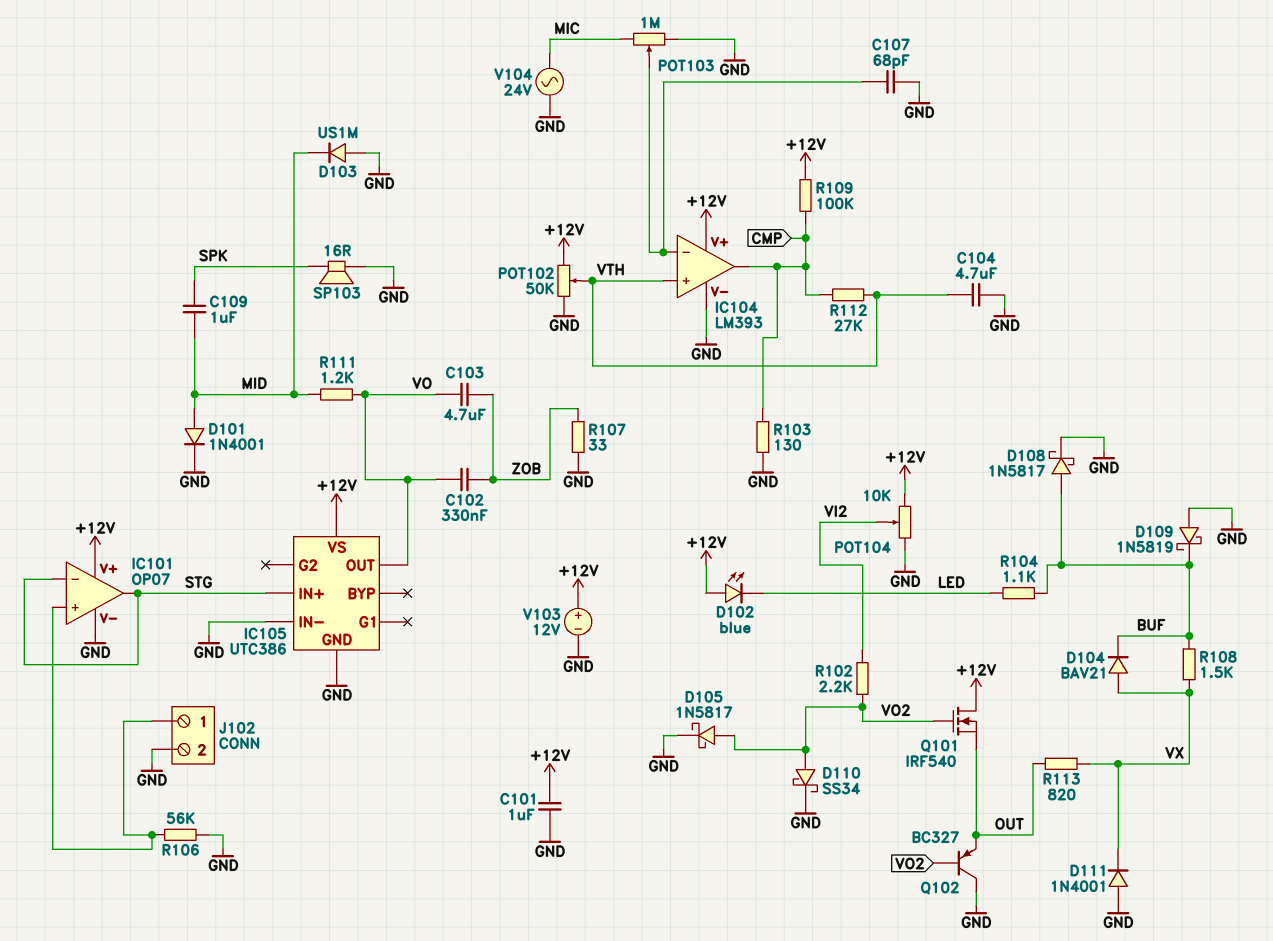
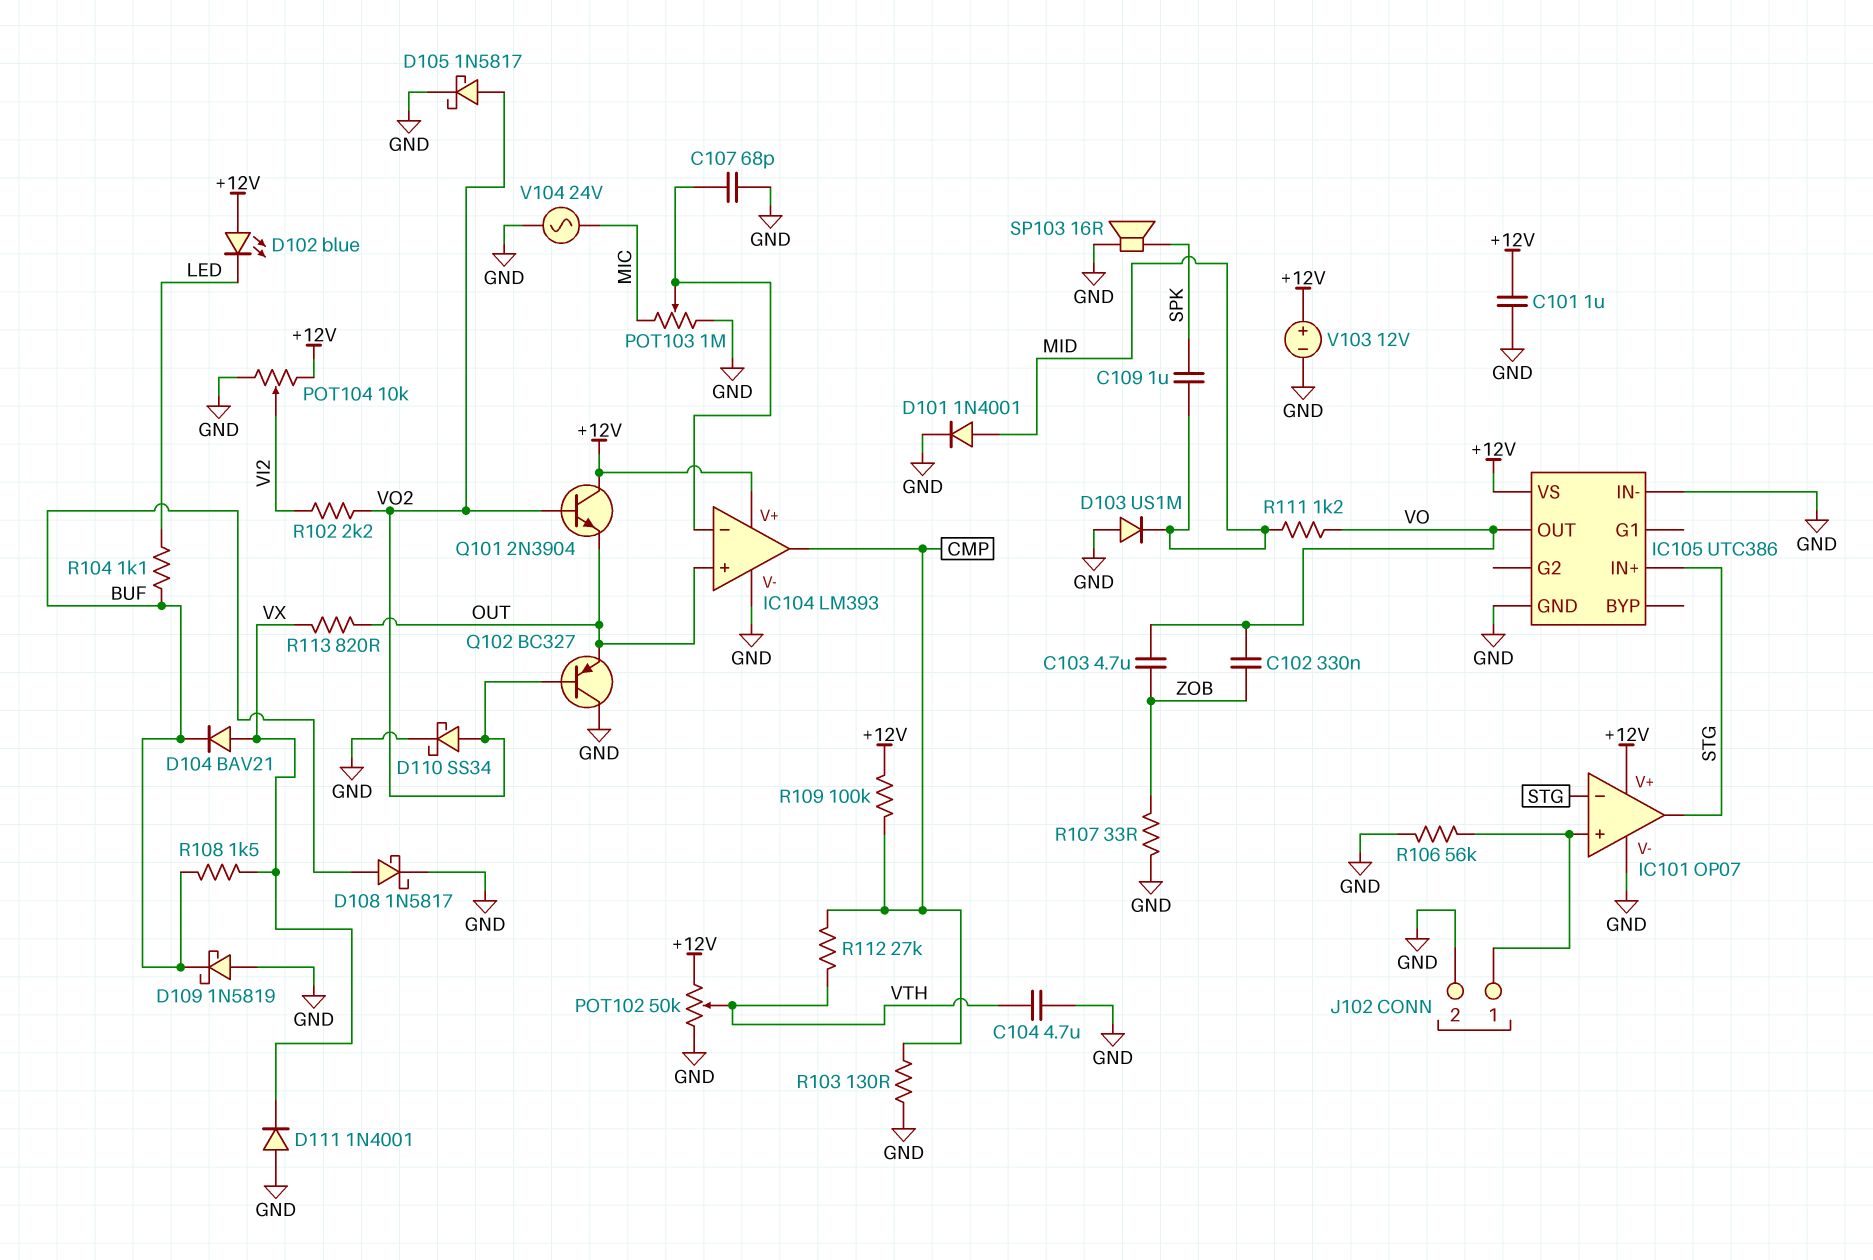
IC104 pin in+: VTH -> OUT
Q101: NMOS IRF540 (G VO2, D +12V, S OUT) -> NPN 2N3904 (B VO2, C +12V, E OUT)

